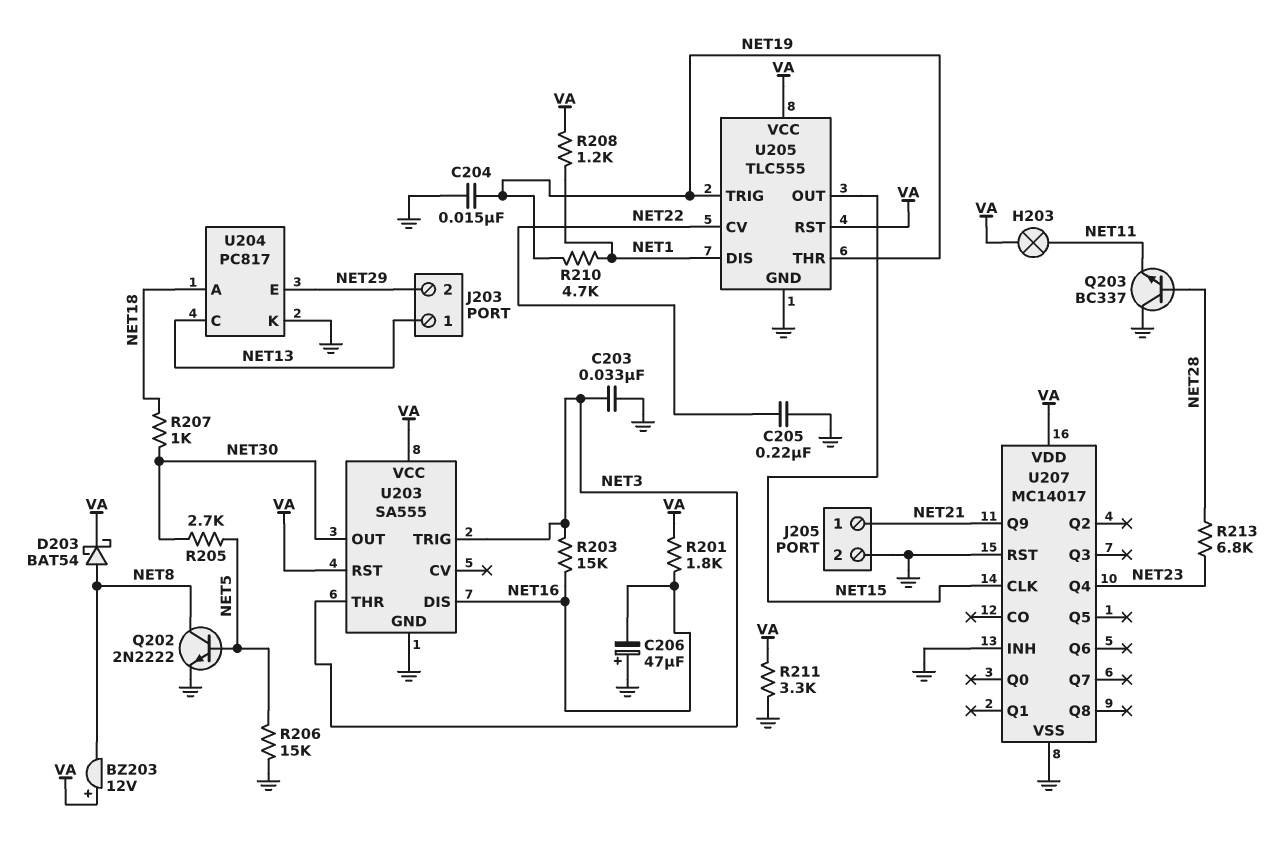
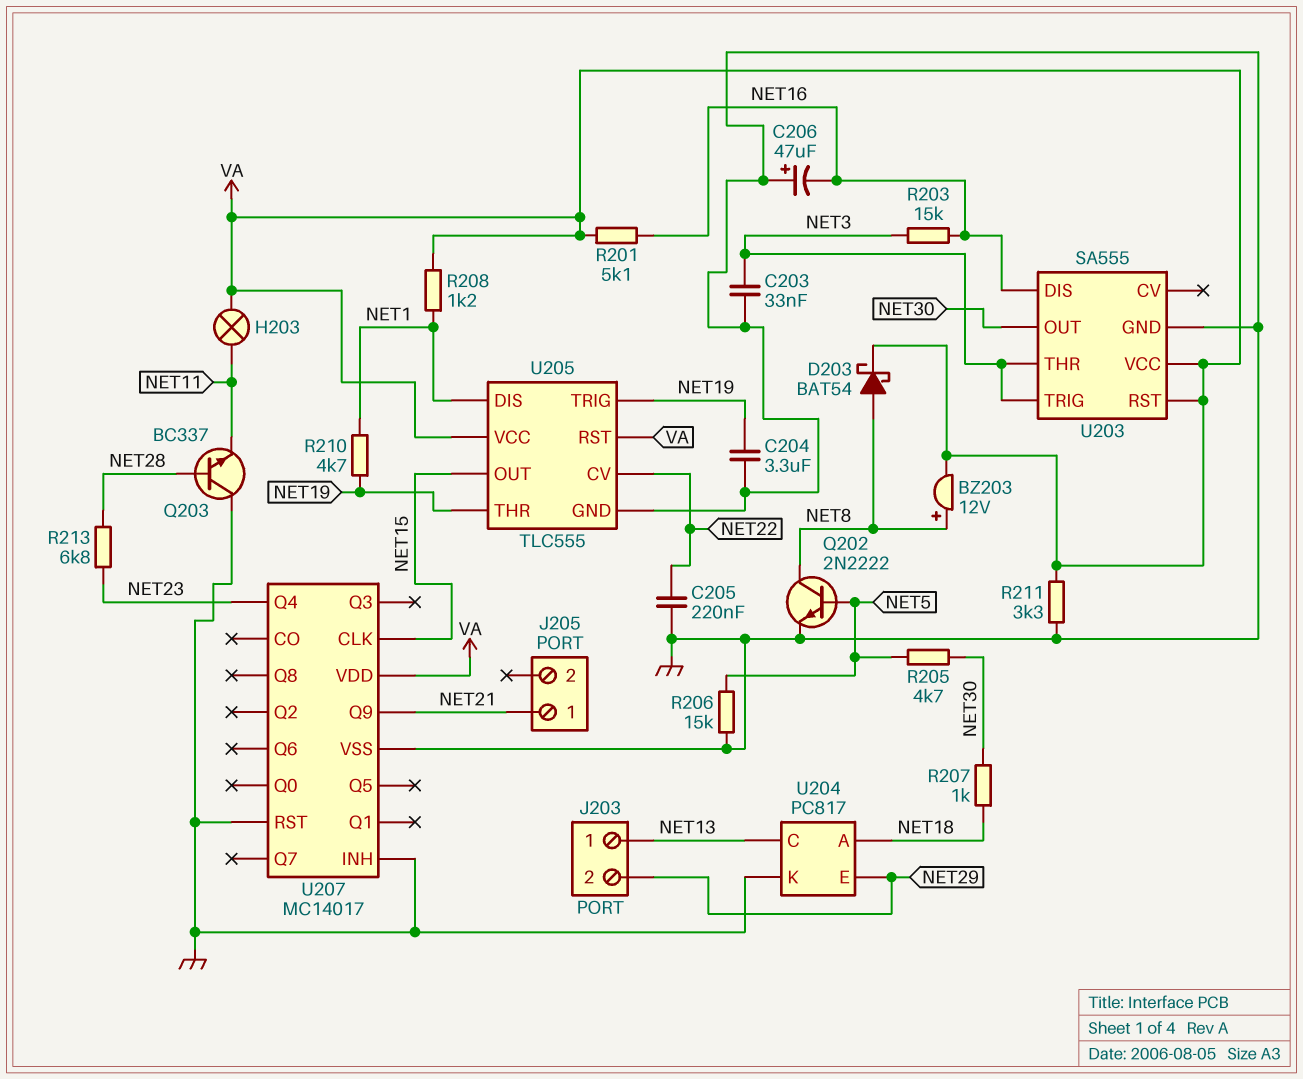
BZ203: buzzer 12V (plus VA, minus NET8) -> buzzer 12V (plus NET8, minus VA)
C204: 15nF (GND, NET19) -> 3.3uF (GND, NET19)
J205 pin 2: GND -> none
R201: 1.8k (NET16, VA) -> 5.1k (NET16, VA)
R205: 2.7k (NET5, NET30) -> 4.7k (NET5, NET30)

